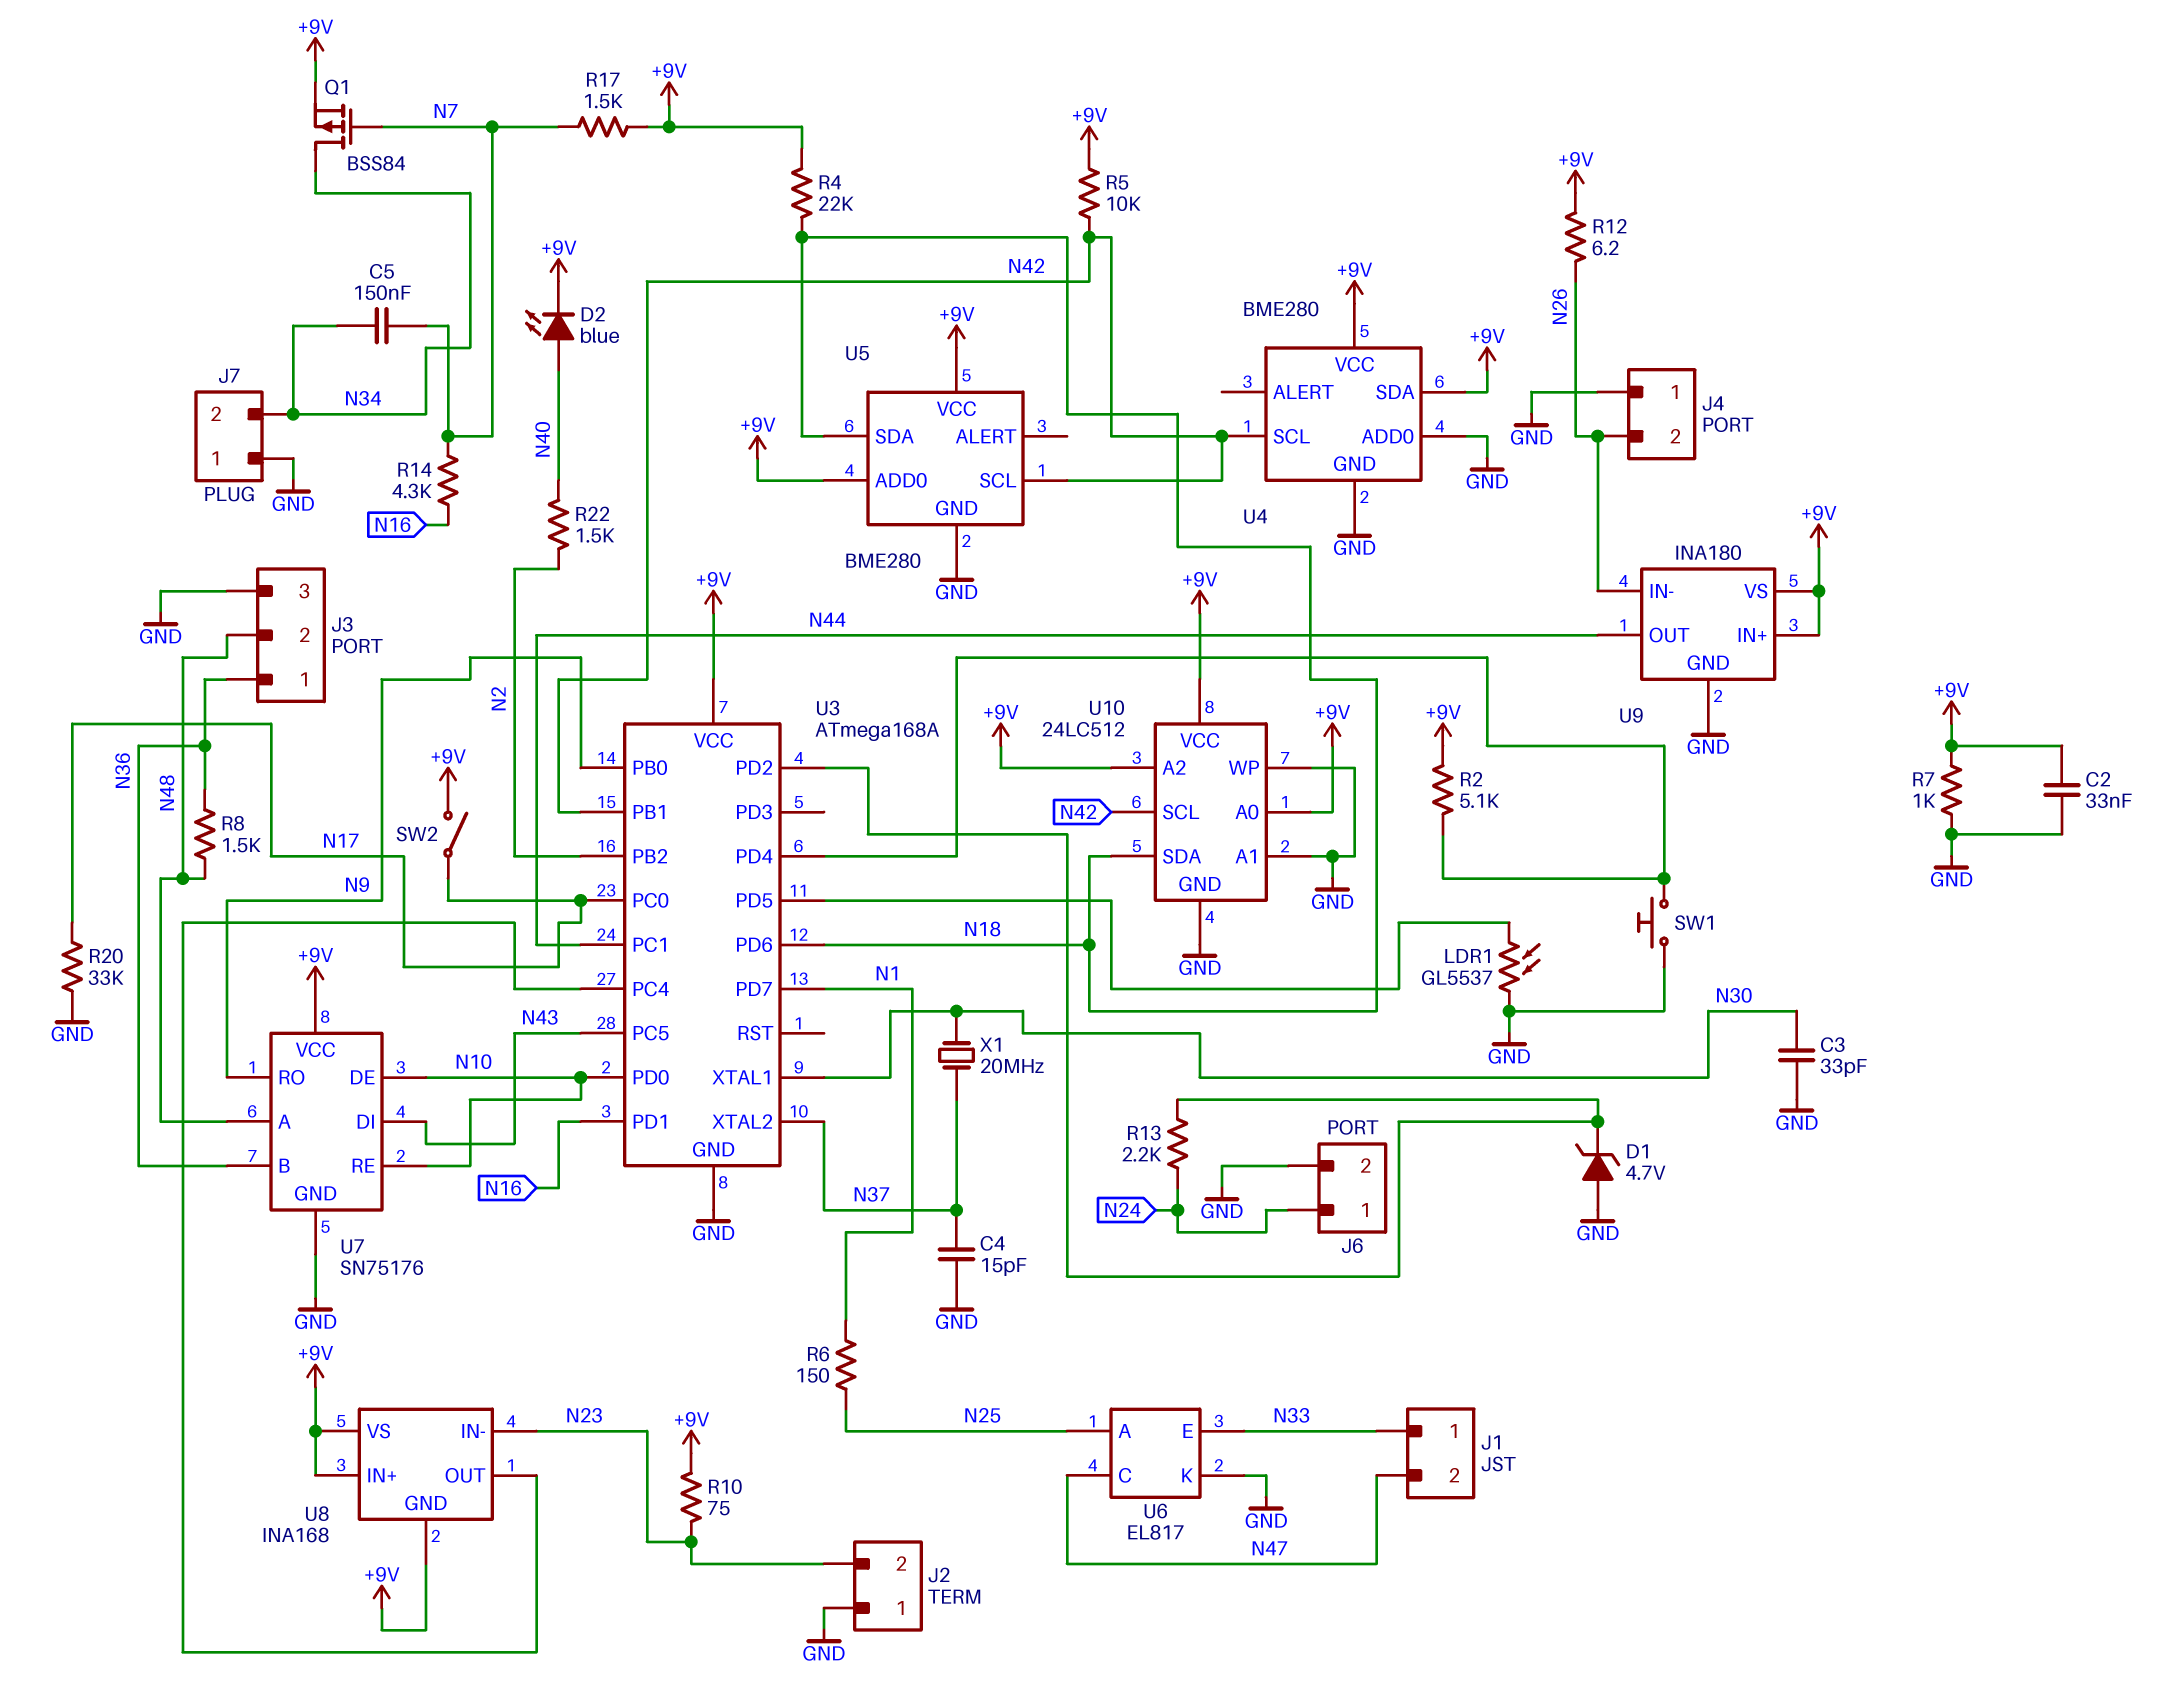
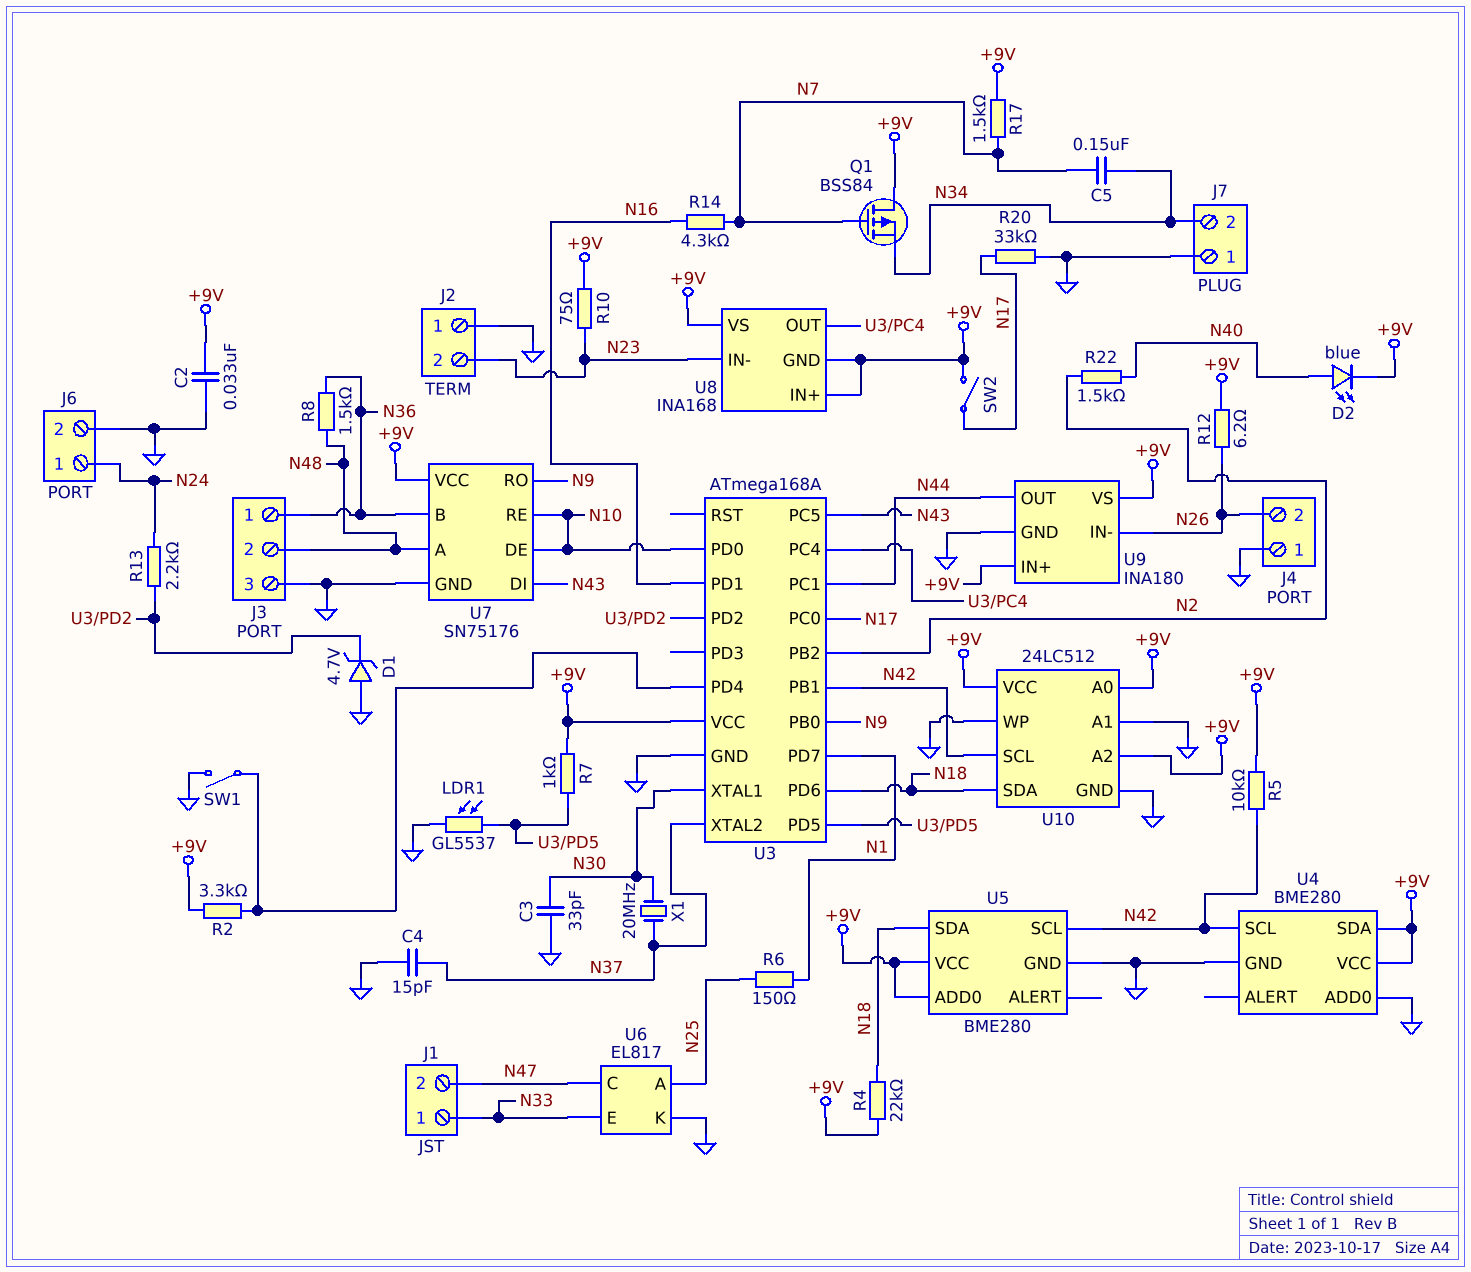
Q1: PMOS BSS84 (G N7, D N34, S +9V) -> PMOS BSS84 (G N7, D +9V, S N34)
R2: 5.1k (+9V, U3/PD4) -> 3.3k (+9V, U3/PD4)
R7: 1k (+9V, GND) -> 1k (+9V, U3/PD5)
SW1: button (GND, U3/PD4) -> switch (GND, U3/PD4)

